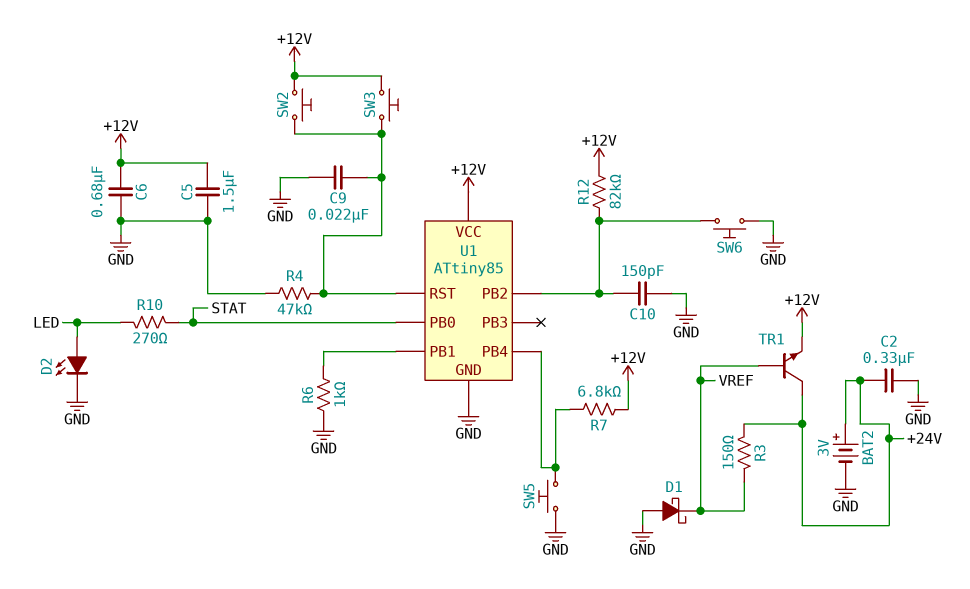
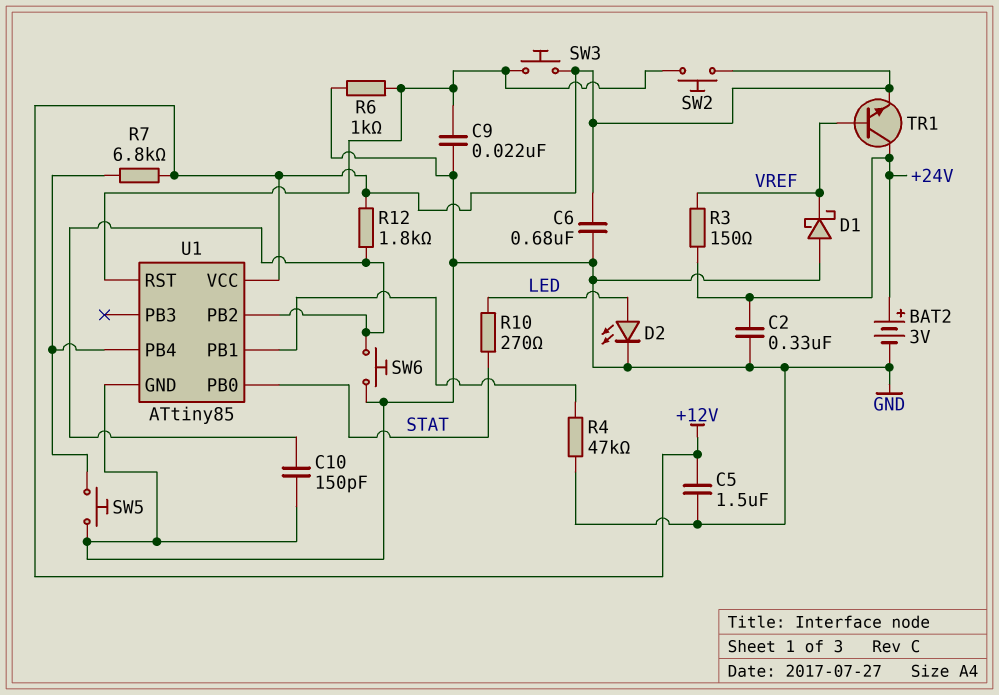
R4: 47k (GND, U1/RST) -> 47k (GND, U1/PB1)
R6: 1k (GND, U1/PB1) -> 1k (GND, U1/RST)
R12: 82k (+12V, U1/PB2) -> 1.8k (+12V, U1/PB2)

